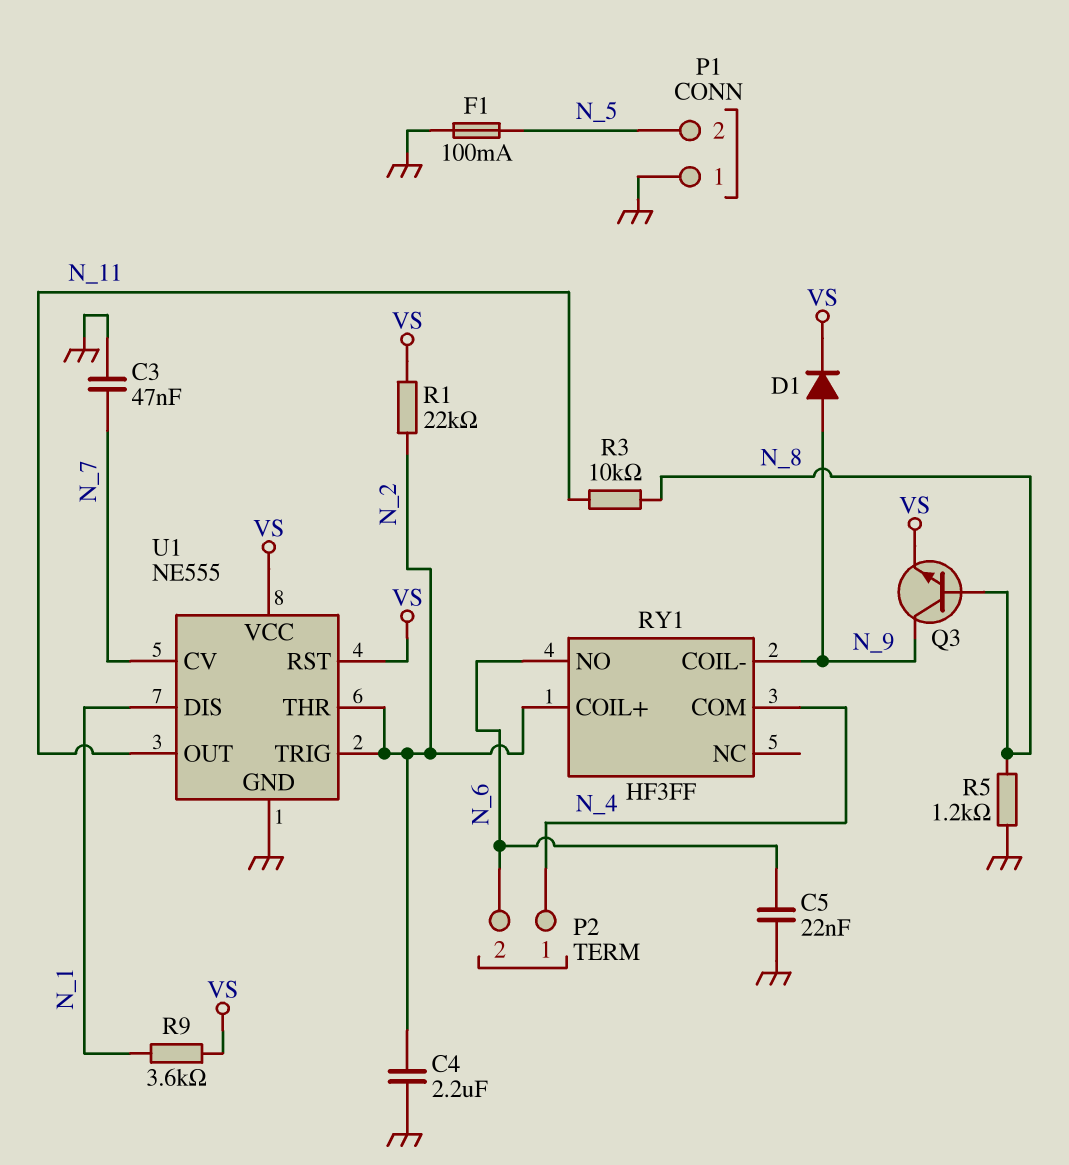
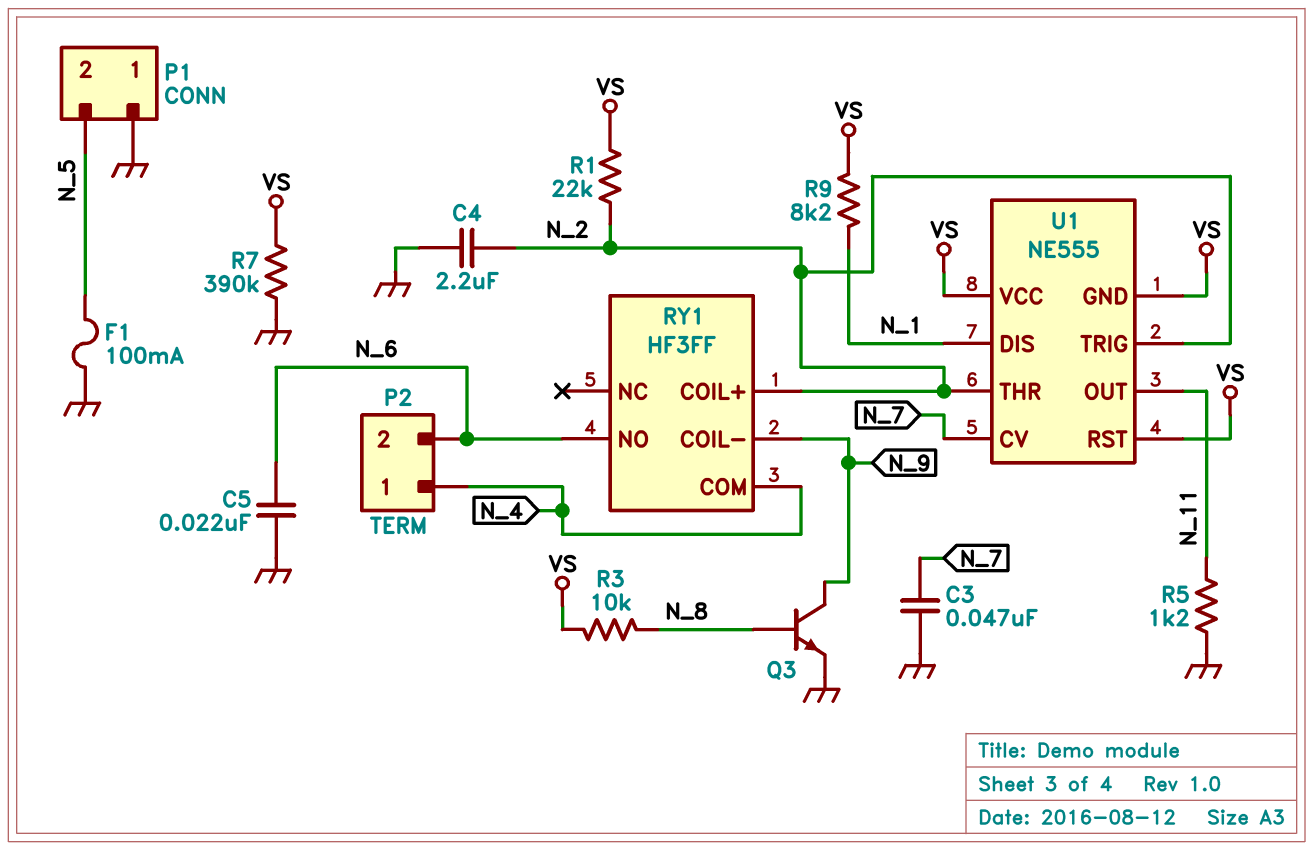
D1: diode (A N_9, K VS) -> none
Q3: NPN (B N_8, C N_9, E VS) -> NPN (B N_8, C N_9, E GND)
R3: 10k (N_8, N_11) -> 10k (N_8, VS)
R5: 1.2k (GND, N_8) -> 1.2k (GND, N_11)
R7: none -> 390k (GND, VS)
R9: 3.6k (N_1, VS) -> 8.2k (N_1, VS)
U1 pin GND: GND -> VS

